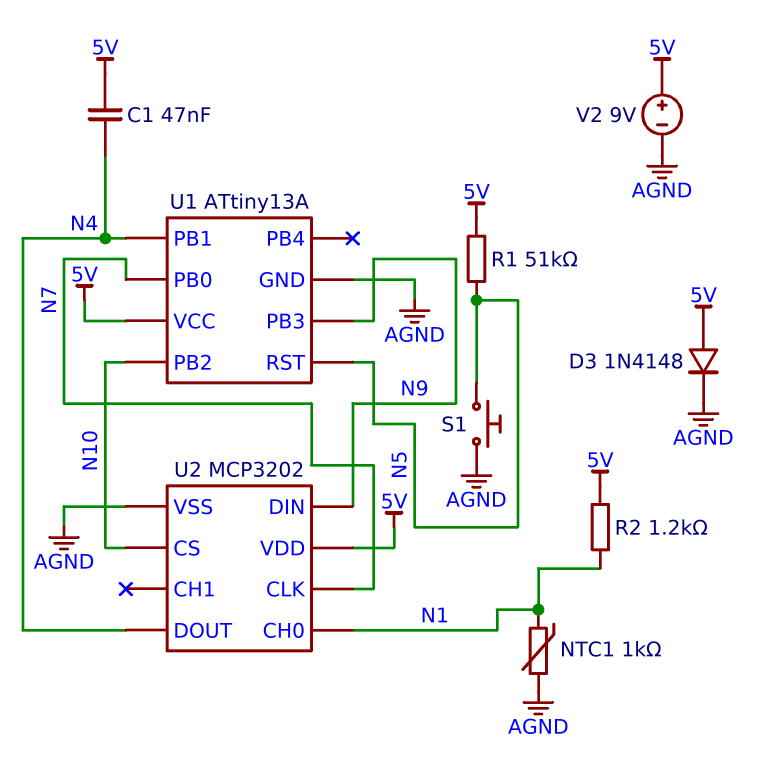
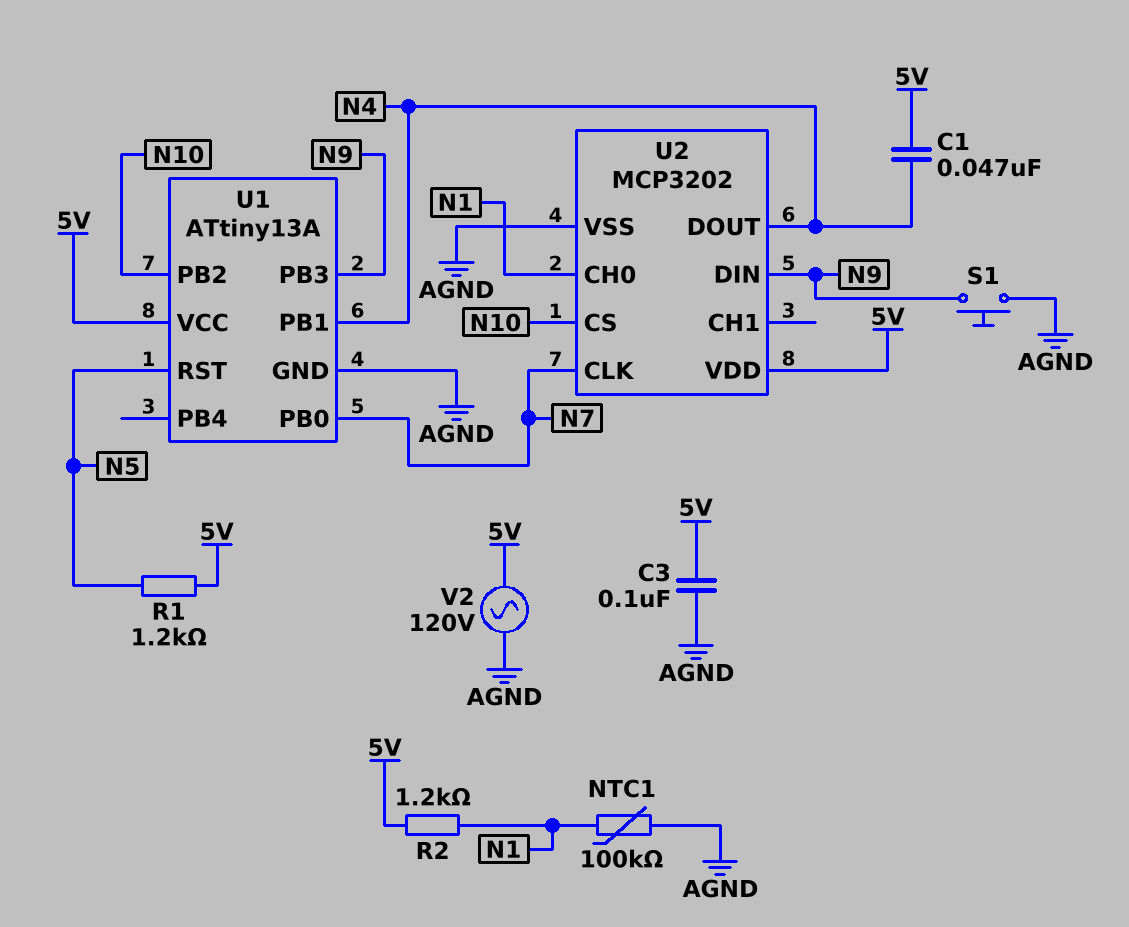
C3: none -> 100nF (5V, AGND)
D3: diode 1N4148 (A 5V, K AGND) -> none
NTC1: 1k (AGND, N1) -> 100k (AGND, N1)
R1: 51k (5V, N5) -> 1.2k (5V, N5)
S1: button (AGND, N5) -> button (AGND, N9)
V2: 9V (plus 5V, minus AGND) -> AC 120V (5V, AGND)

